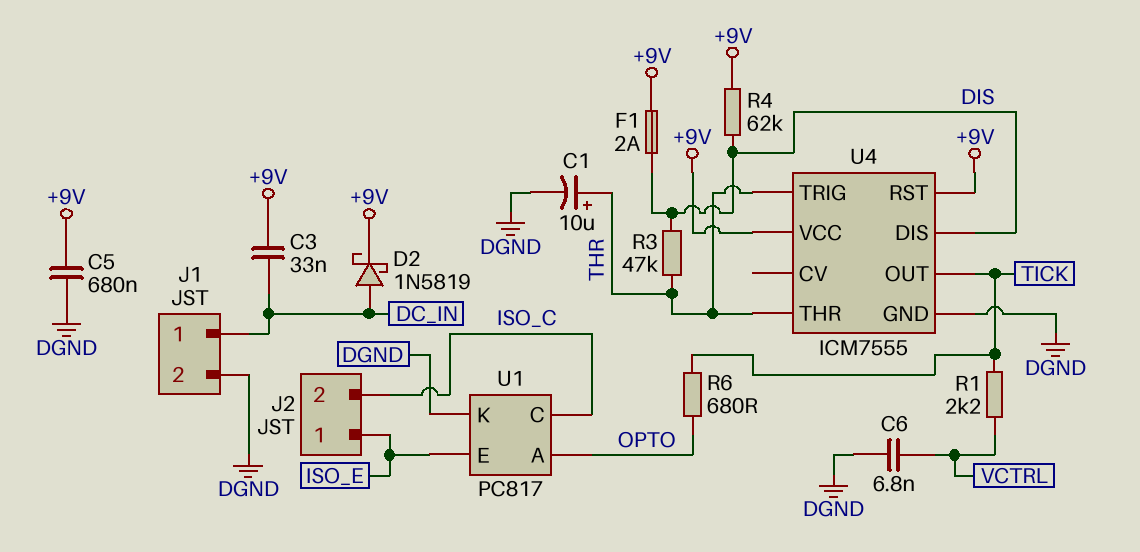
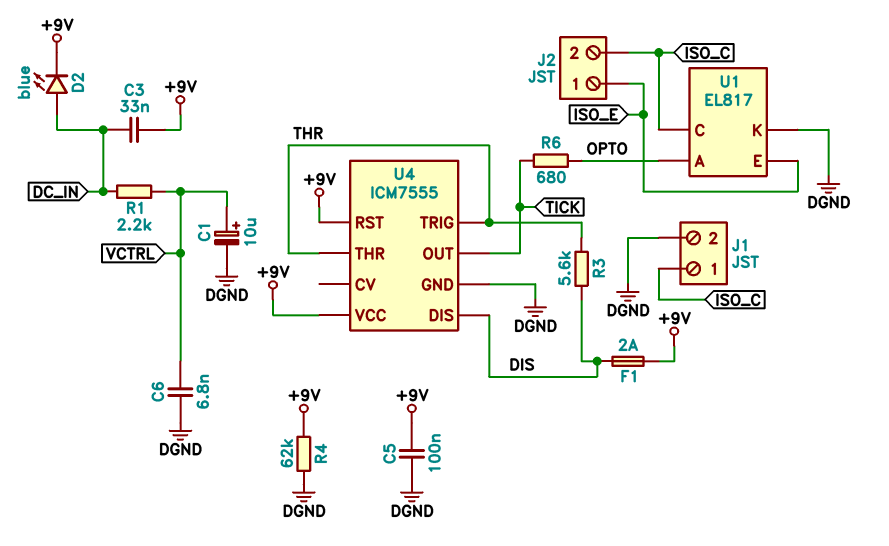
C1: 10uF (plus THR, minus DGND) -> 10uF (plus VCTRL, minus DGND)
C5: 680nF (+9V, DGND) -> 100nF (+9V, DGND)
D2: schottky 1N5819 (A DC_IN, K +9V) -> LED blue (A DC_IN, K +9V)
J1 pin 1: DC_IN -> ISO_C
R1: 2.2k (TICK, VCTRL) -> 2.2k (DC_IN, VCTRL)
R3: 47k (DIS, THR) -> 5.6k (DIS, THR)
R4: 62k (+9V, DIS) -> 62k (+9V, DGND)
U1: PC817 -> EL817

